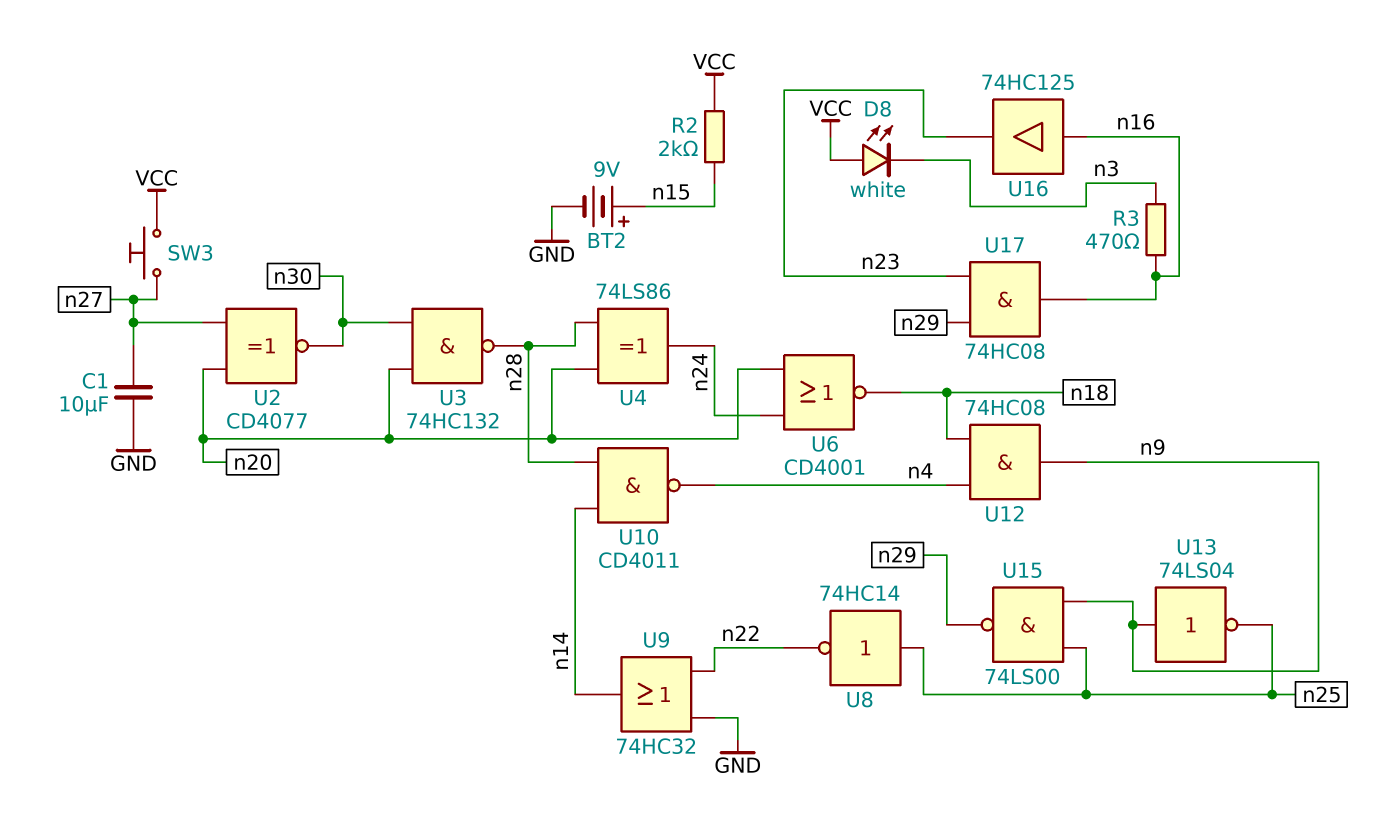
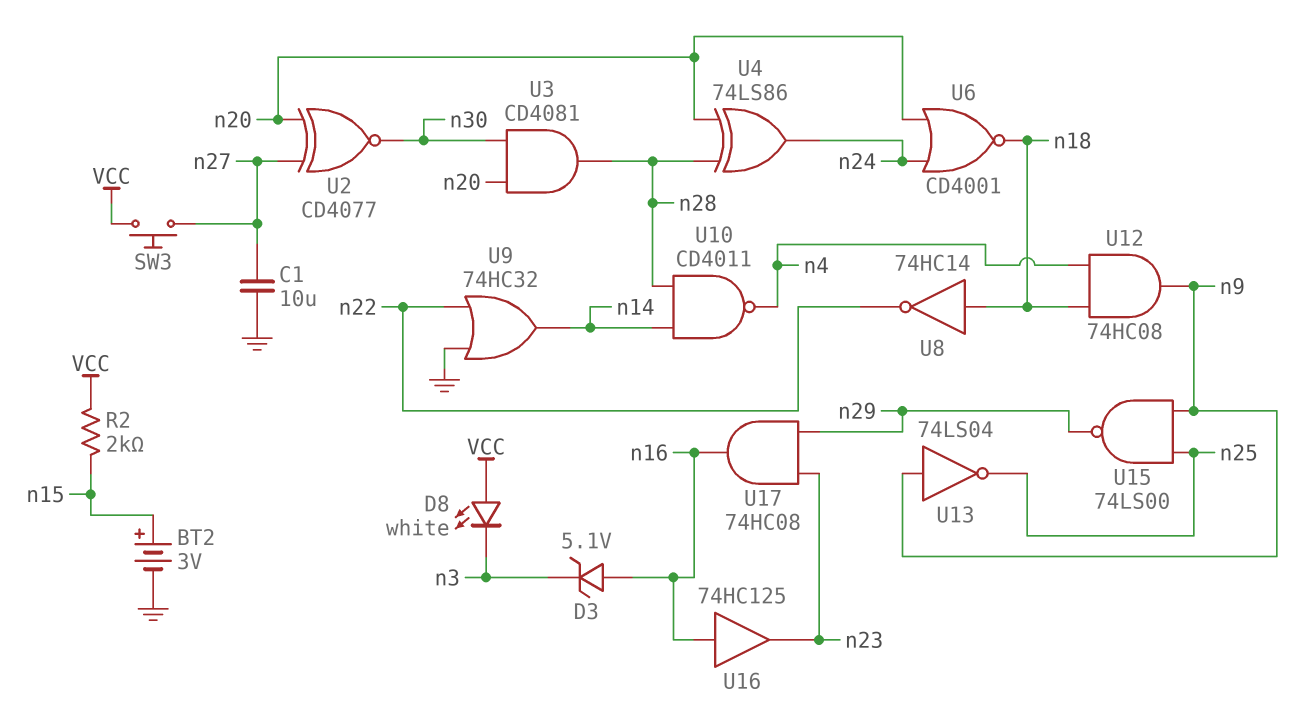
BT2: 9V (plus n15, minus GND) -> 3V (plus n15, minus GND)
D3: none -> zener 5.1V (A n16, K n3)
R3: 470 (n3, n16) -> none
U3: NAND 74HC132 (in n20, in n30, out n28) -> AND CD4081 (in n20, in n30, out n28)
U8: NOT 74HC14 (in n25, out n22) -> NOT 74HC14 (in n18, out n22)

